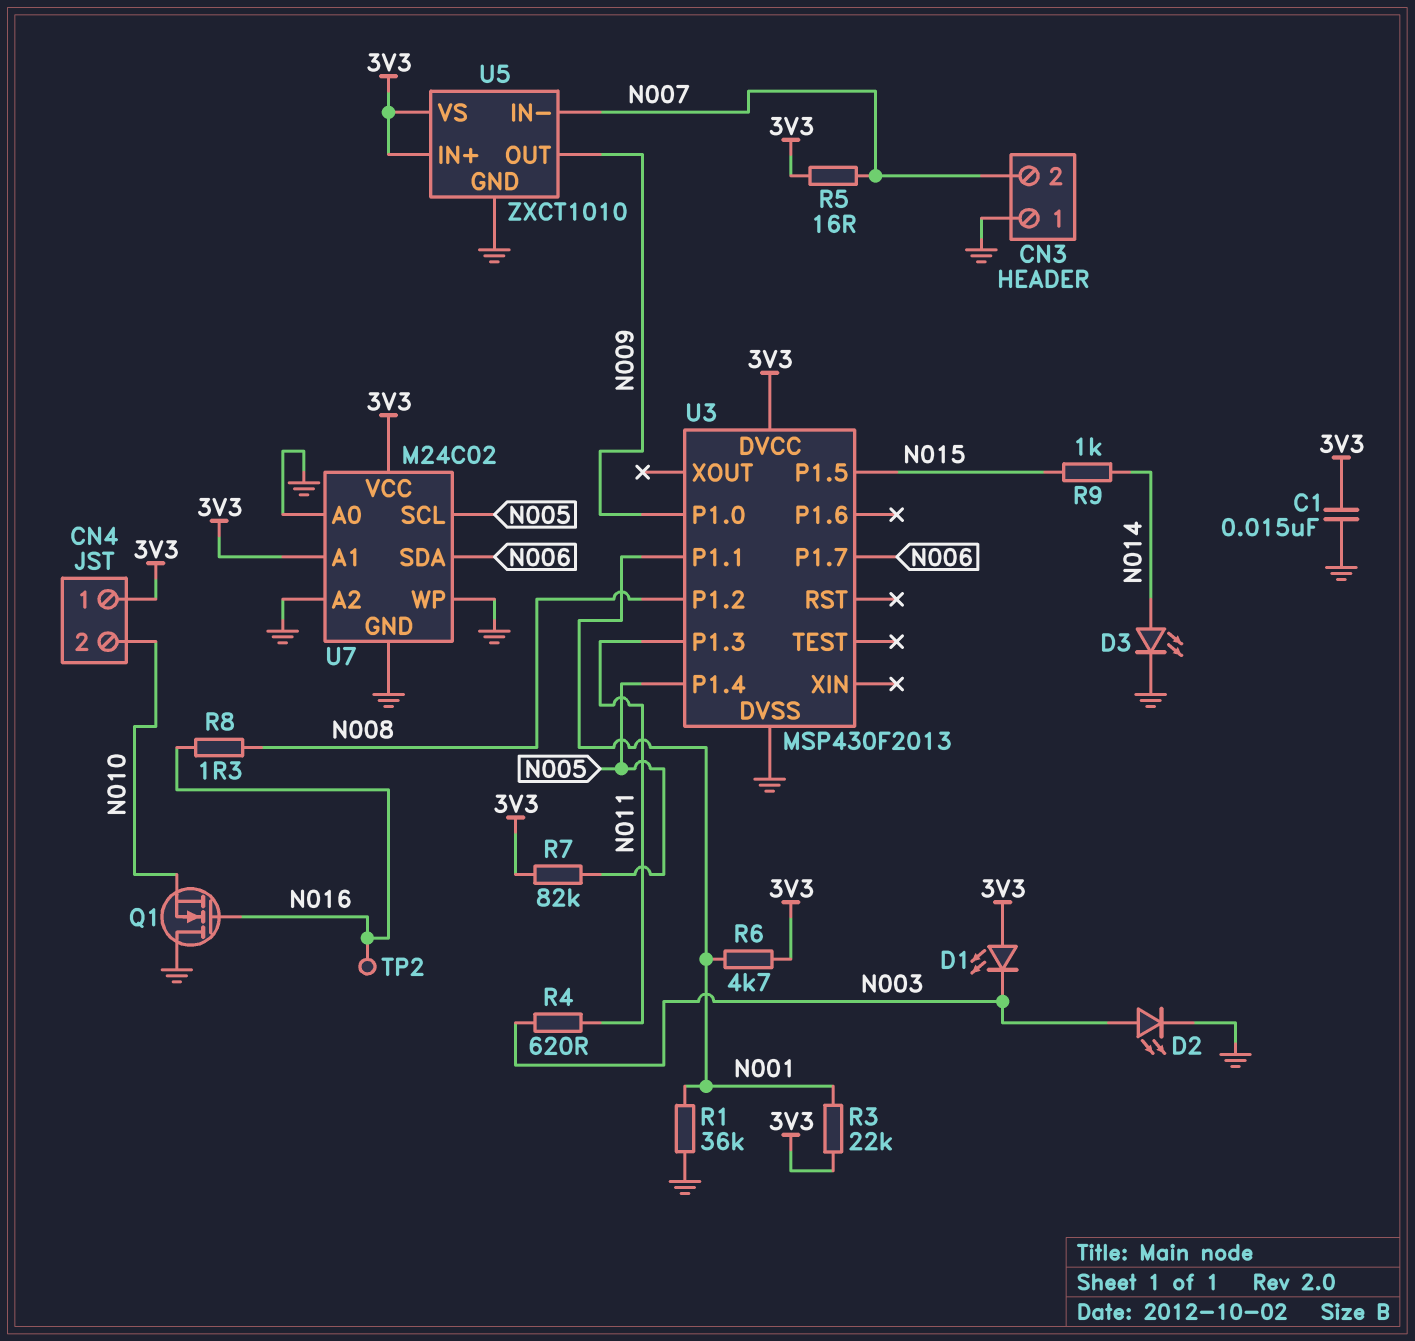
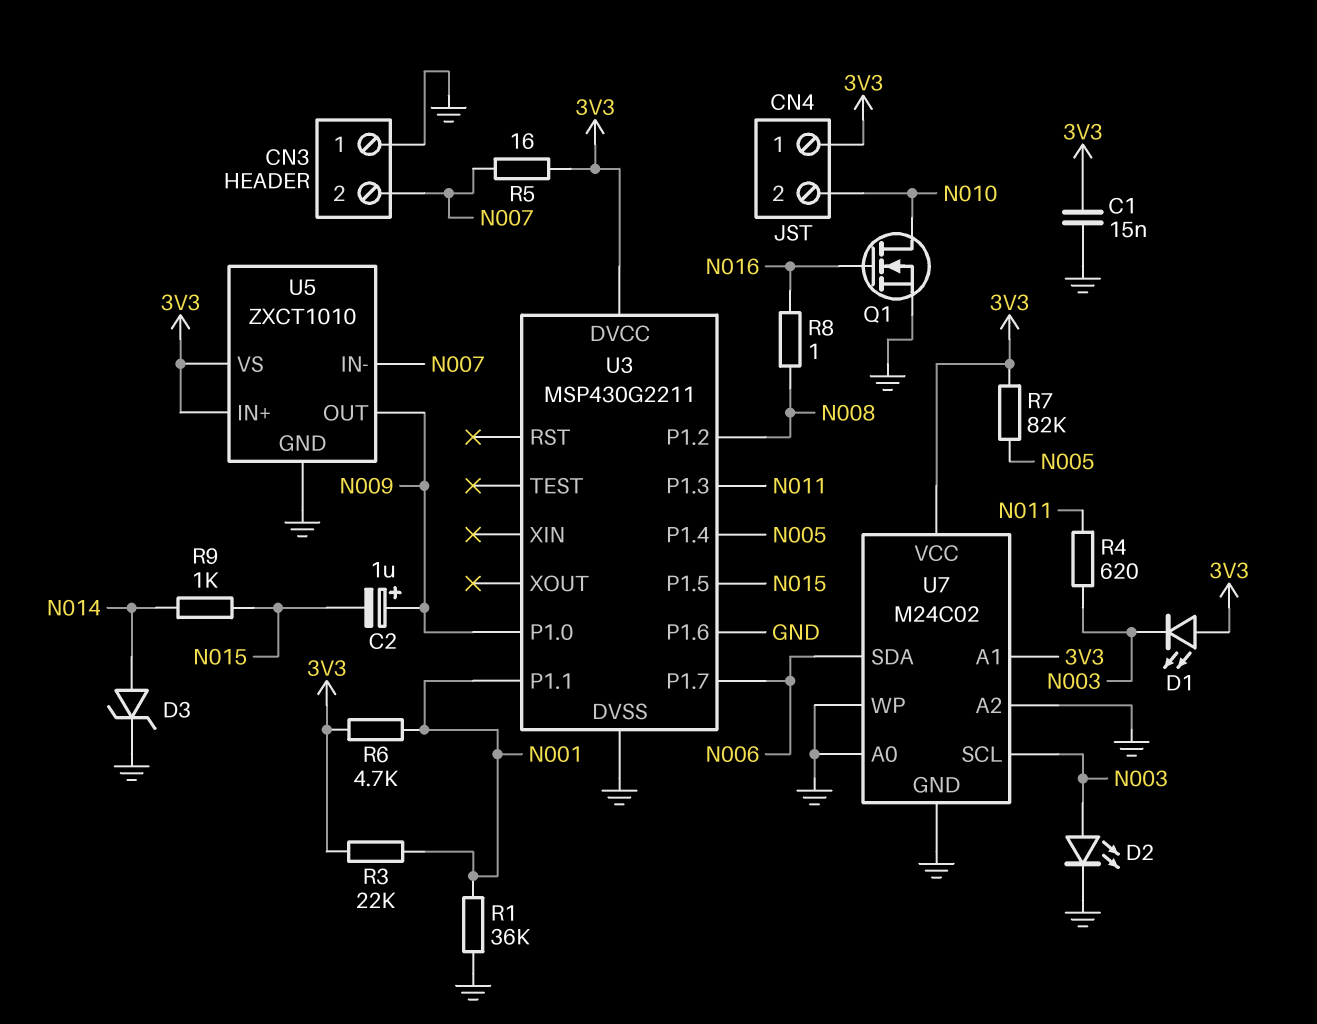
C2: none -> 1uF (plus N009, minus N015)
D3: LED (A N014, K GND) -> zener (A N014, K GND)
Q1: NMOS (G N016, D GND, S N010) -> NMOS (G N016, D N010, S GND)
R8: 1.3 (N008, N016) -> 1 (N008, N016)
TP2: test point (N016) -> none
U3: MSP430F2013 -> MSP430G2211
U3 pin P1.6: none -> GND
U7 pin SCL: N005 -> N003

